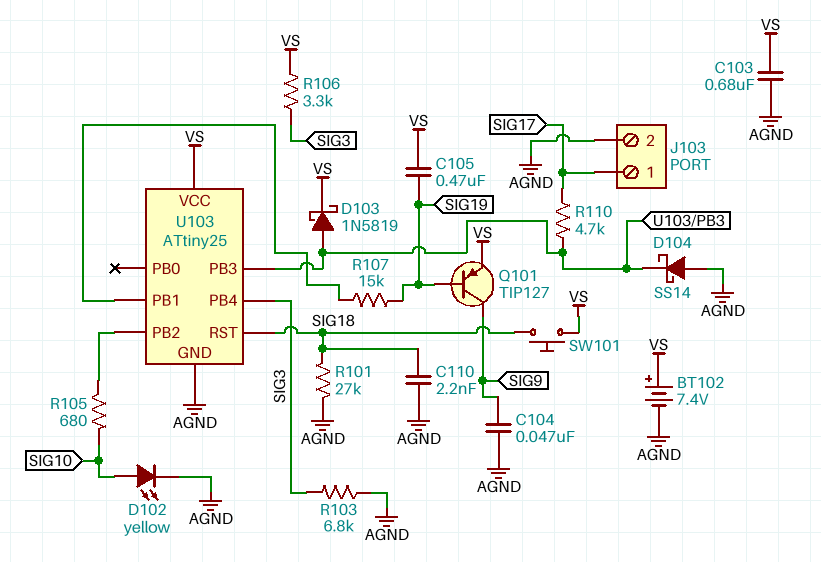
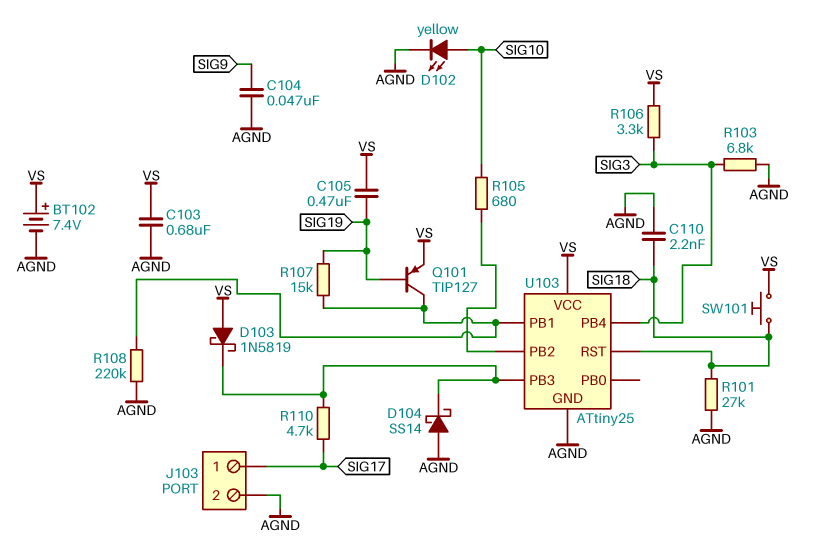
D103: schottky 1N5819 (A U103/PB3, K VS) -> schottky 1N5819 (A VS, K U103/PB3)
Q101: PNP TIP127 (B SIG19, C SIG9, E VS) -> PNP TIP127 (B SIG19, C U103/PB1, E VS)
R108: none -> 220k (AGND, U103/PB1)

